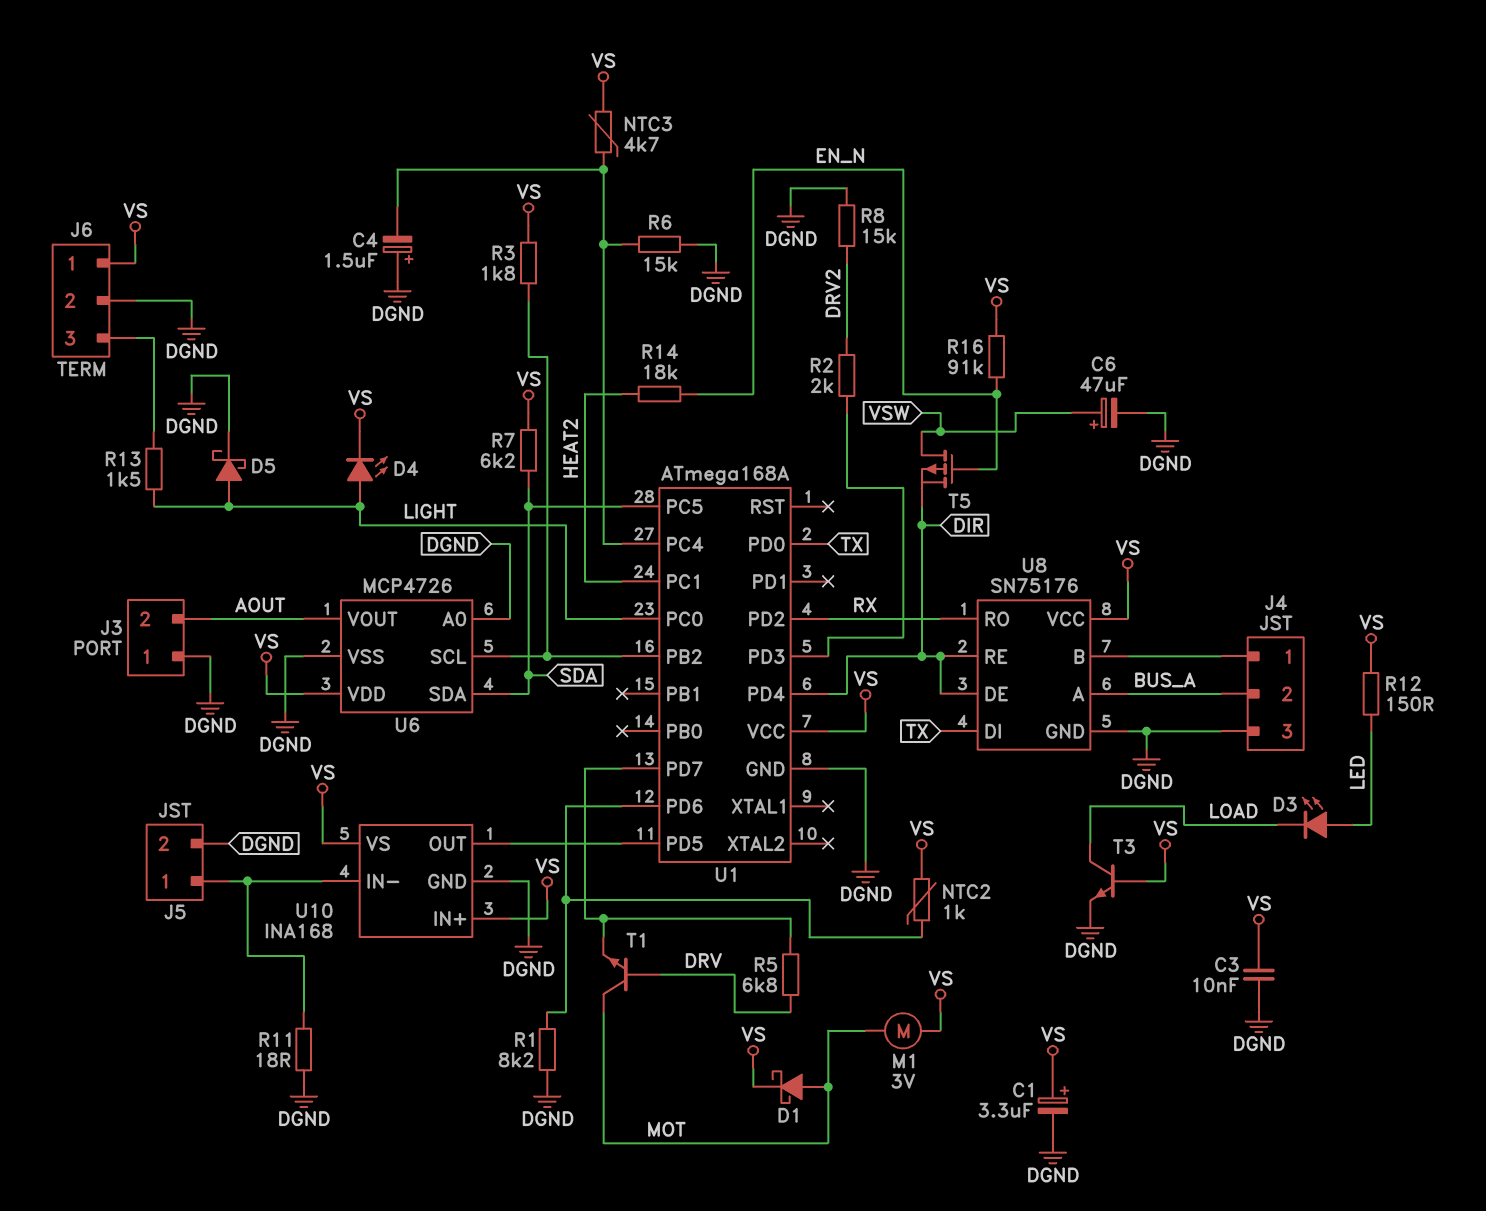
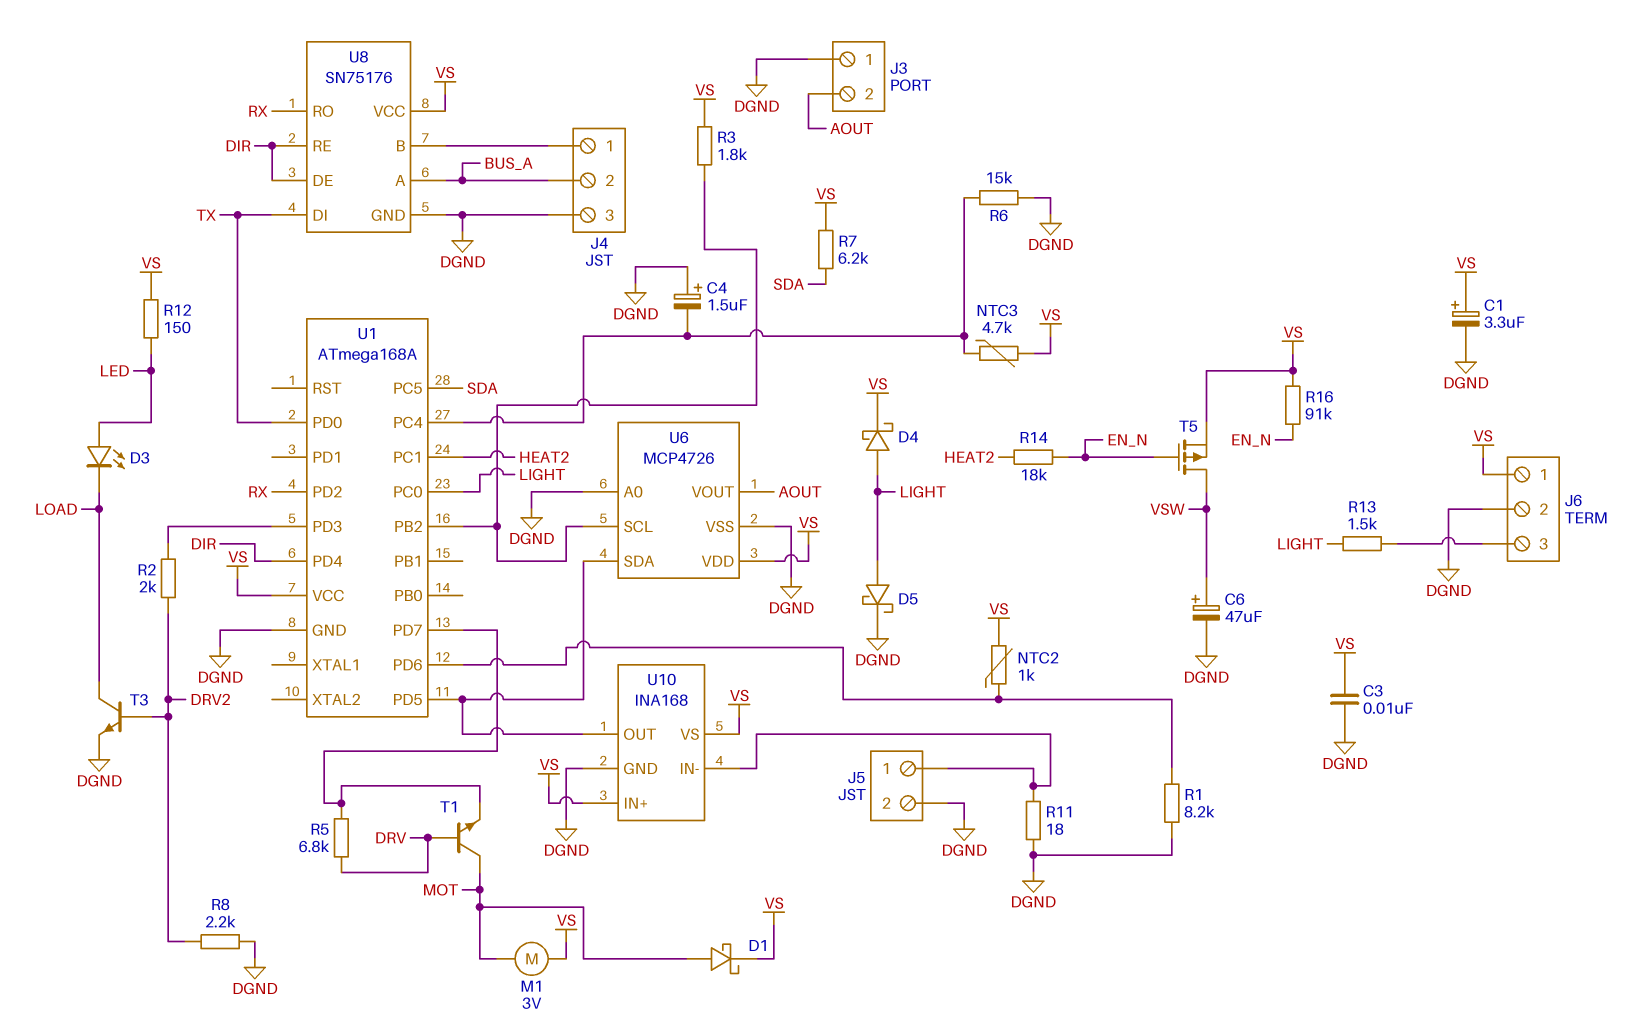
D4: LED (A LIGHT, K VS) -> schottky (A LIGHT, K VS)
R8: 15k (DGND, DRV2) -> 2.2k (DGND, DRV2)
T3: NPN (B VS, C LOAD, E DGND) -> NPN (B DRV2, C LOAD, E DGND)
T5: PMOS (G EN_N, D VSW, S DIR) -> PMOS (G EN_N, D VSW, S VS)
U6 pin SDA: SDA -> U1/PD5

